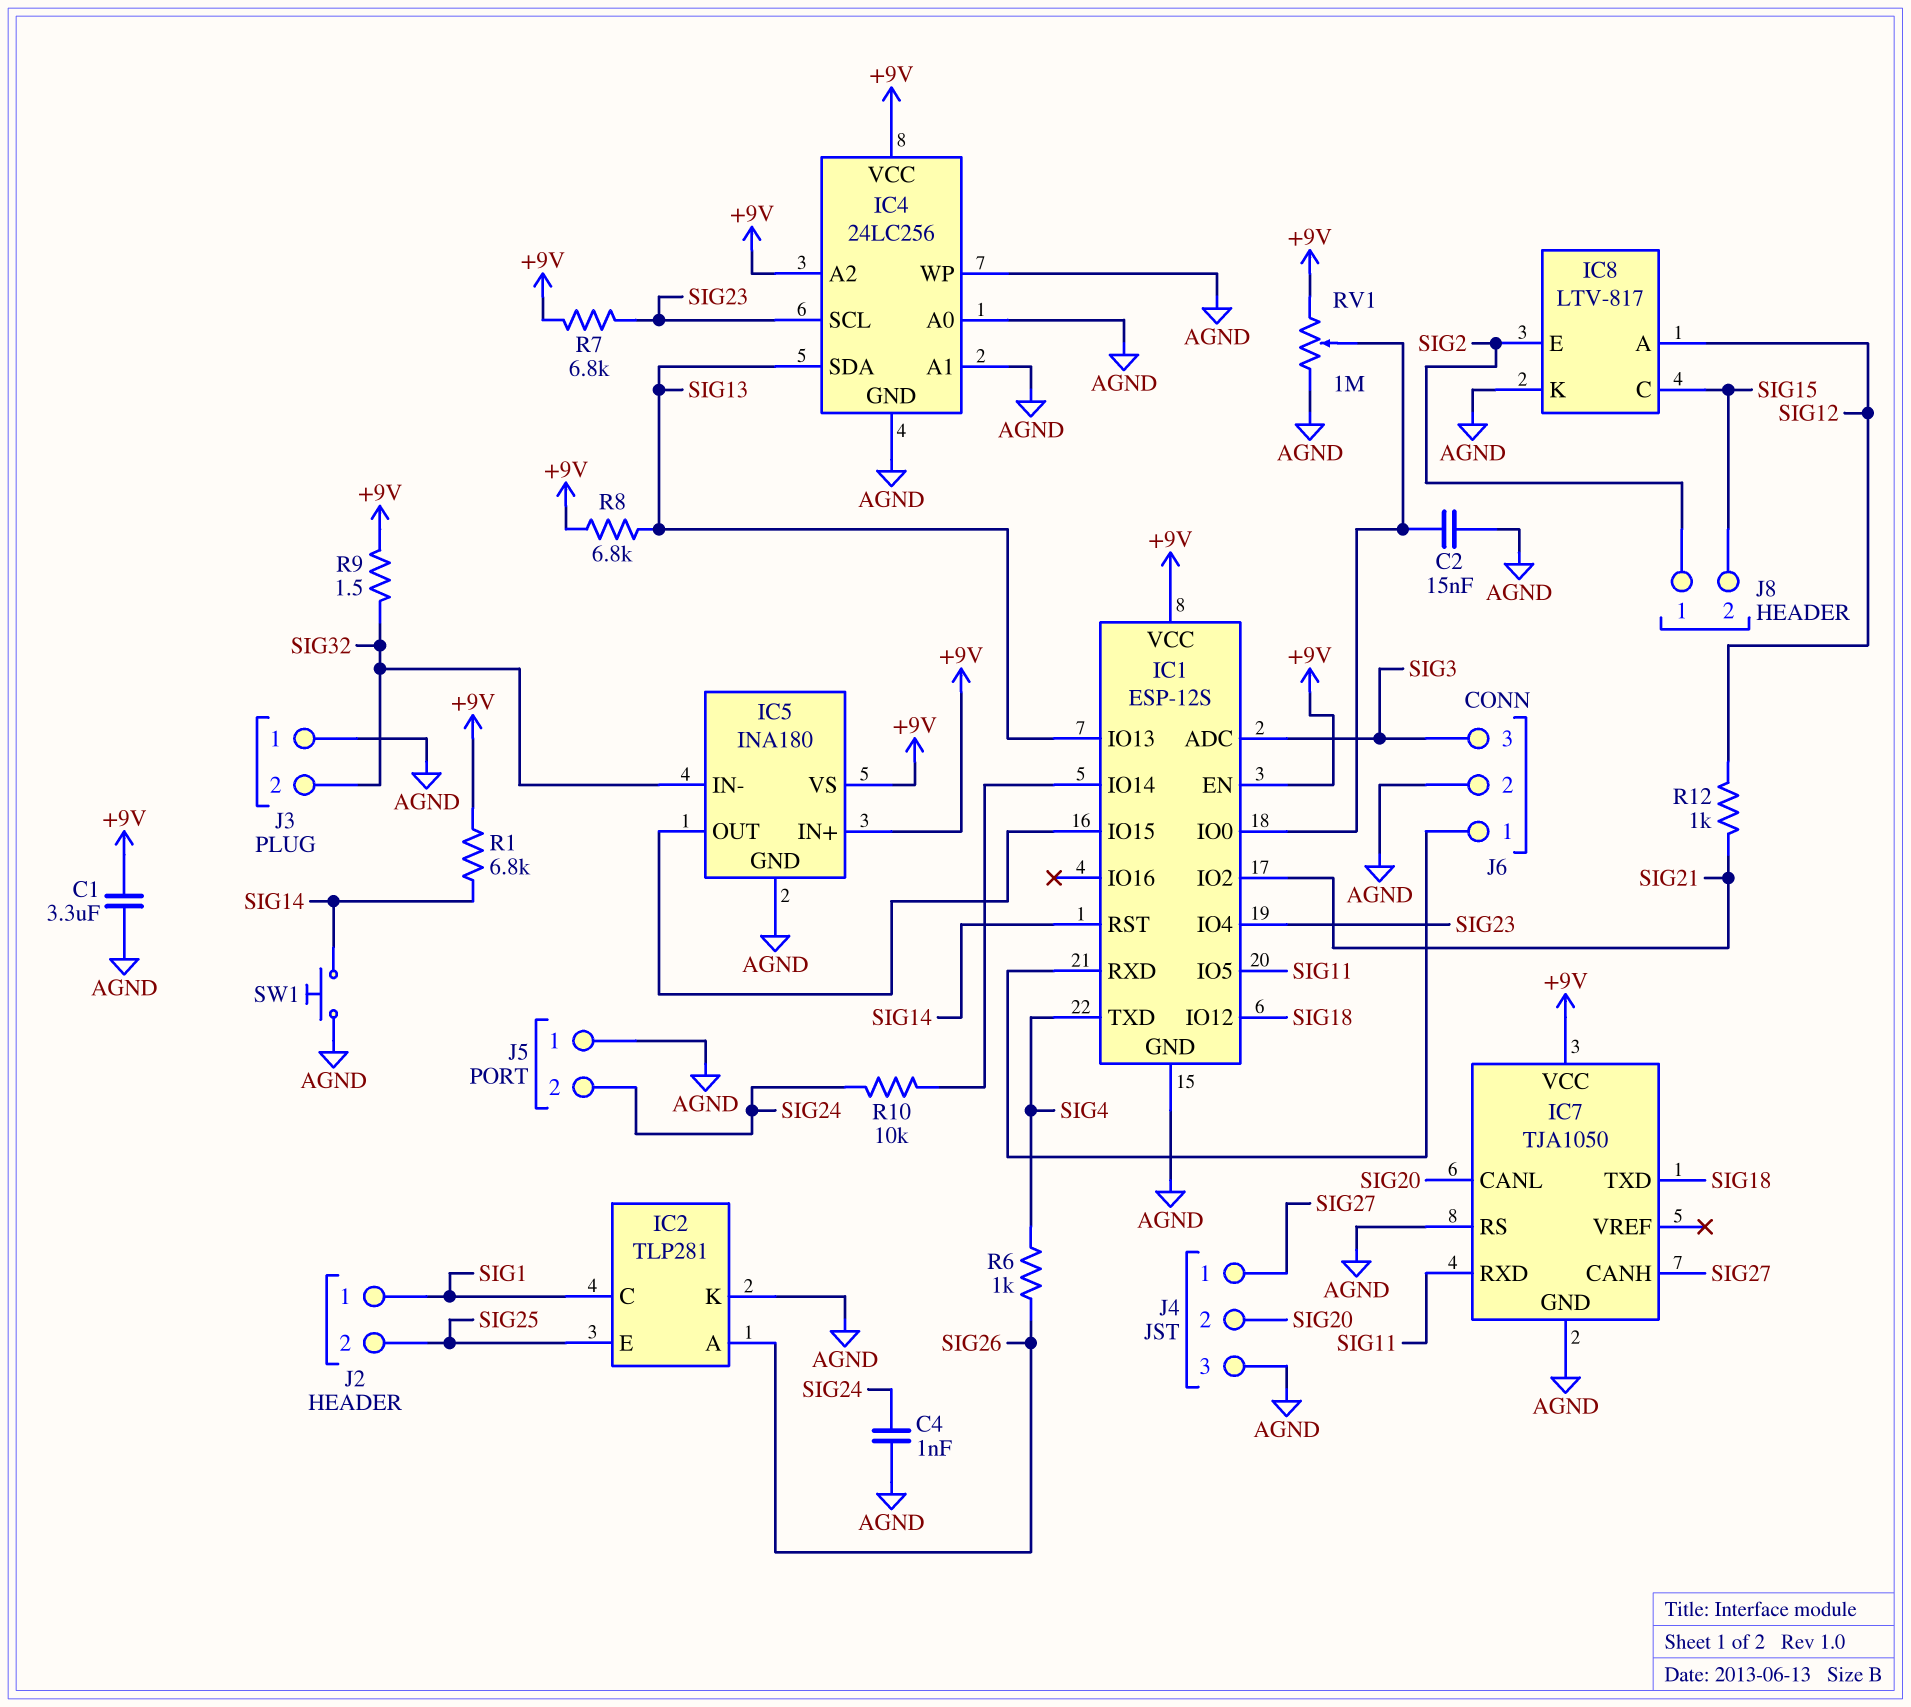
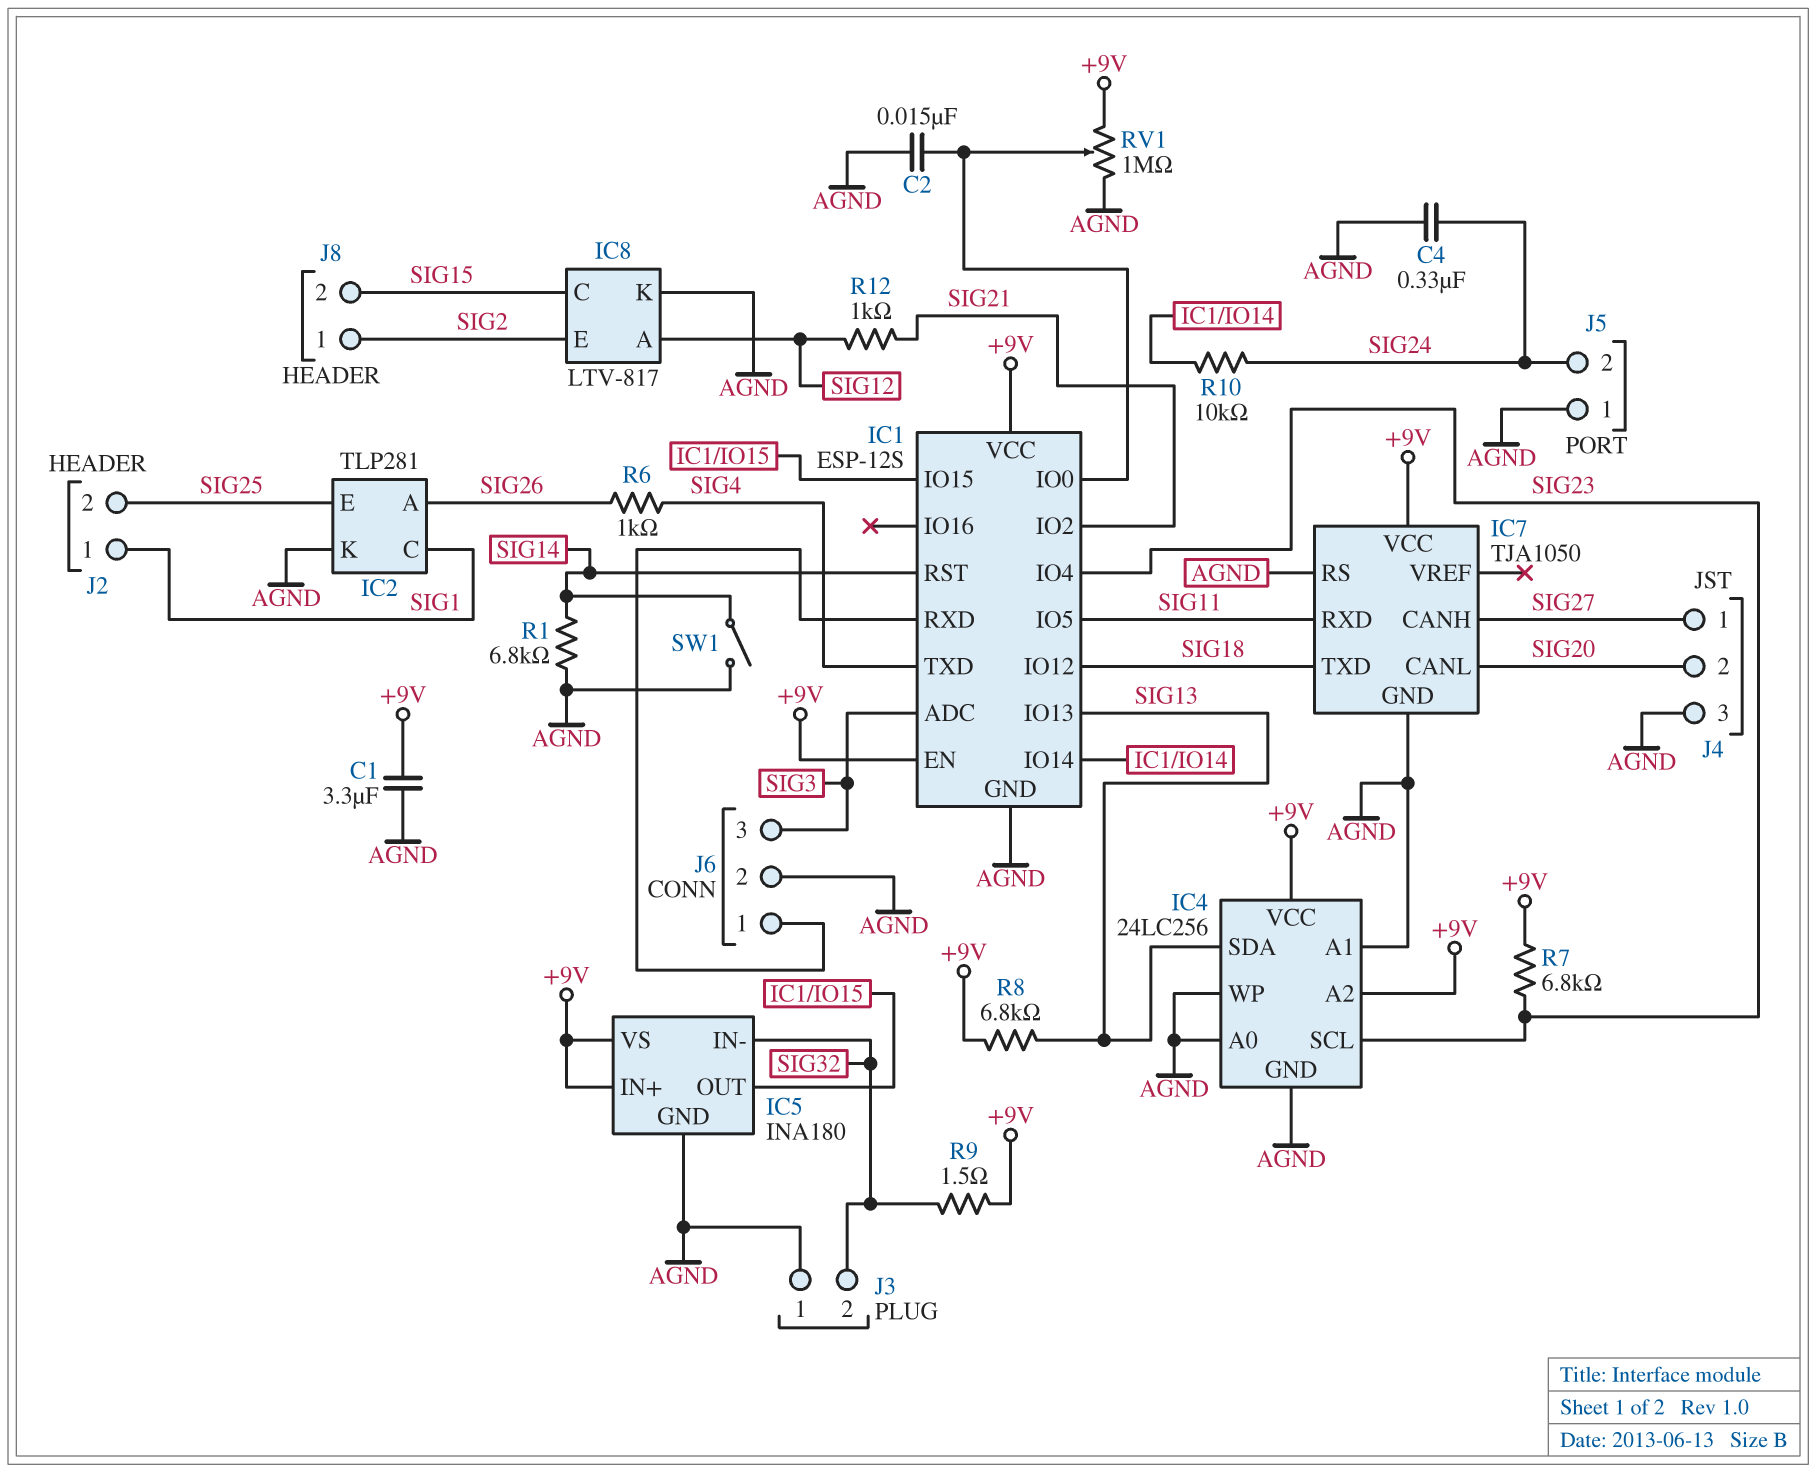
C4: 1nF (AGND, SIG24) -> 330nF (AGND, SIG24)
R1: 6.8k (+9V, SIG14) -> 6.8k (AGND, SIG14)
SW1: button (AGND, SIG14) -> switch (AGND, SIG14)

